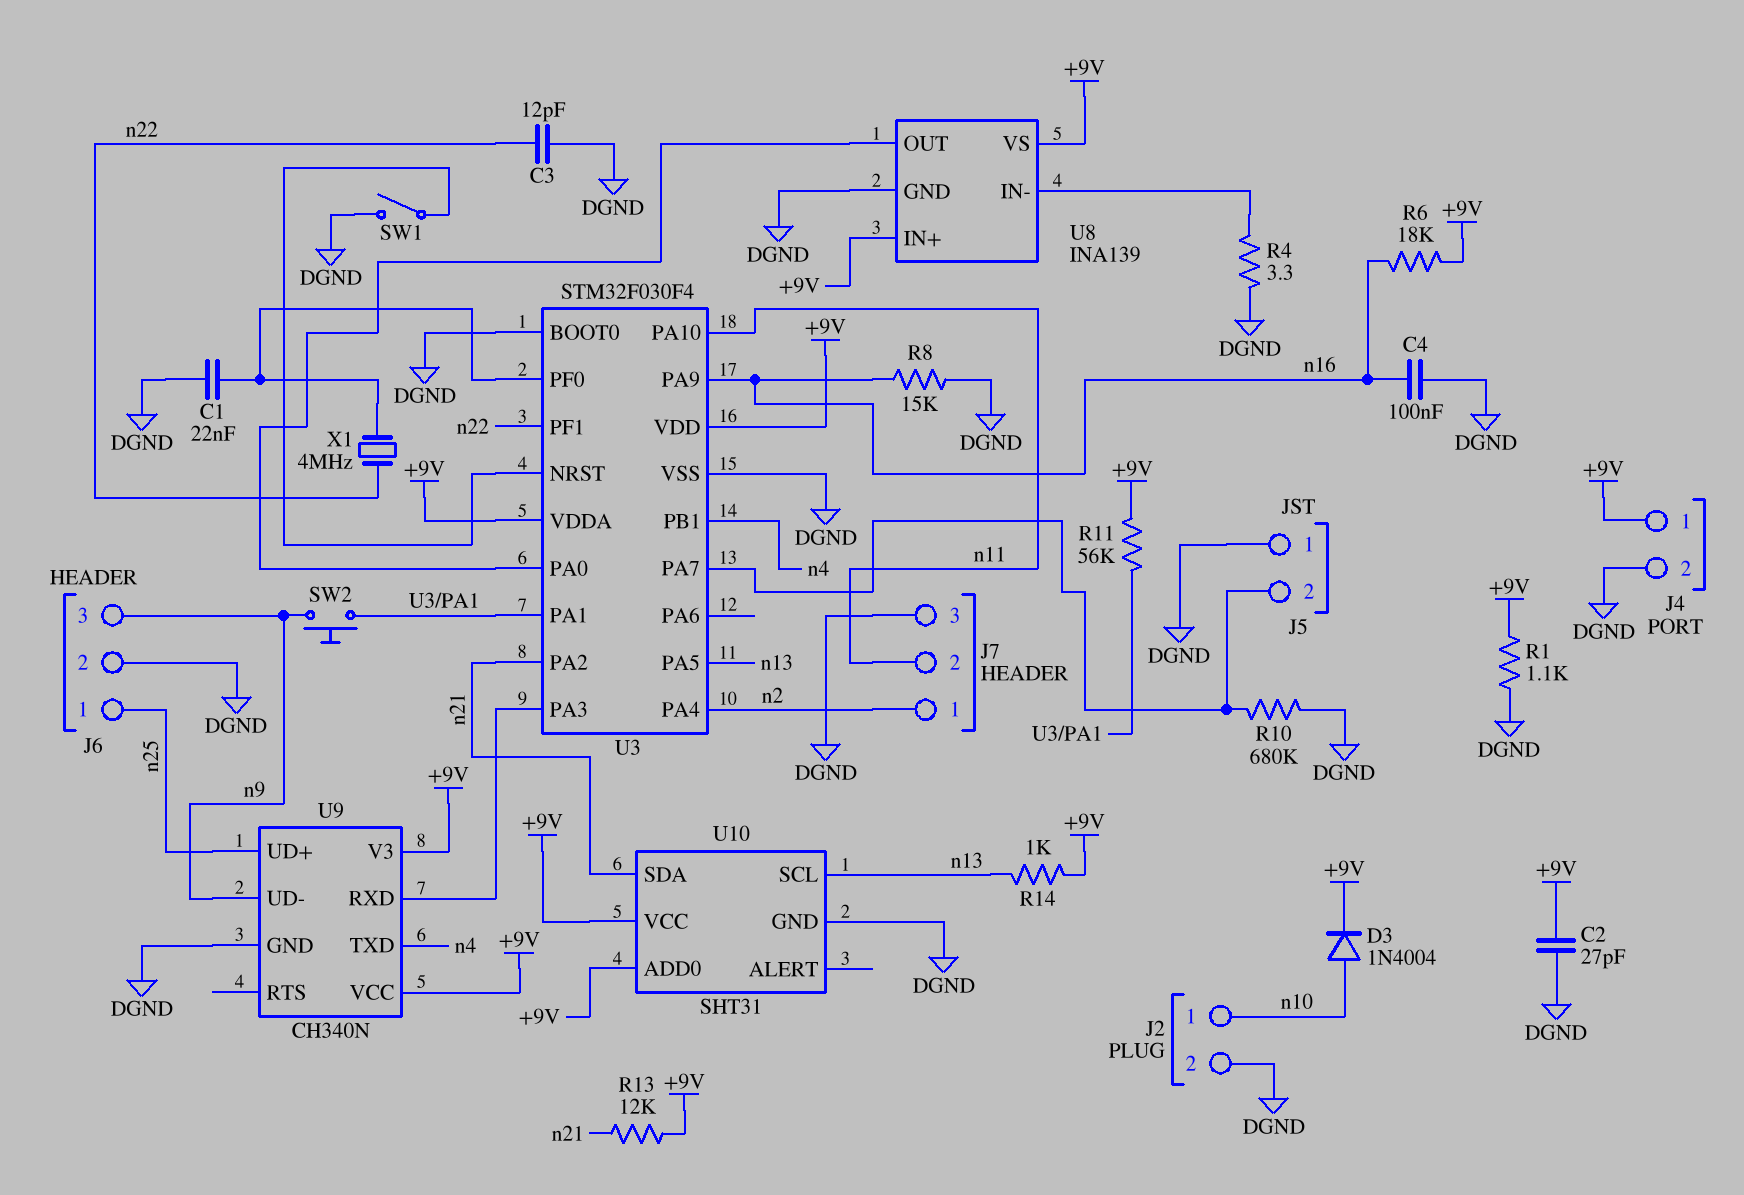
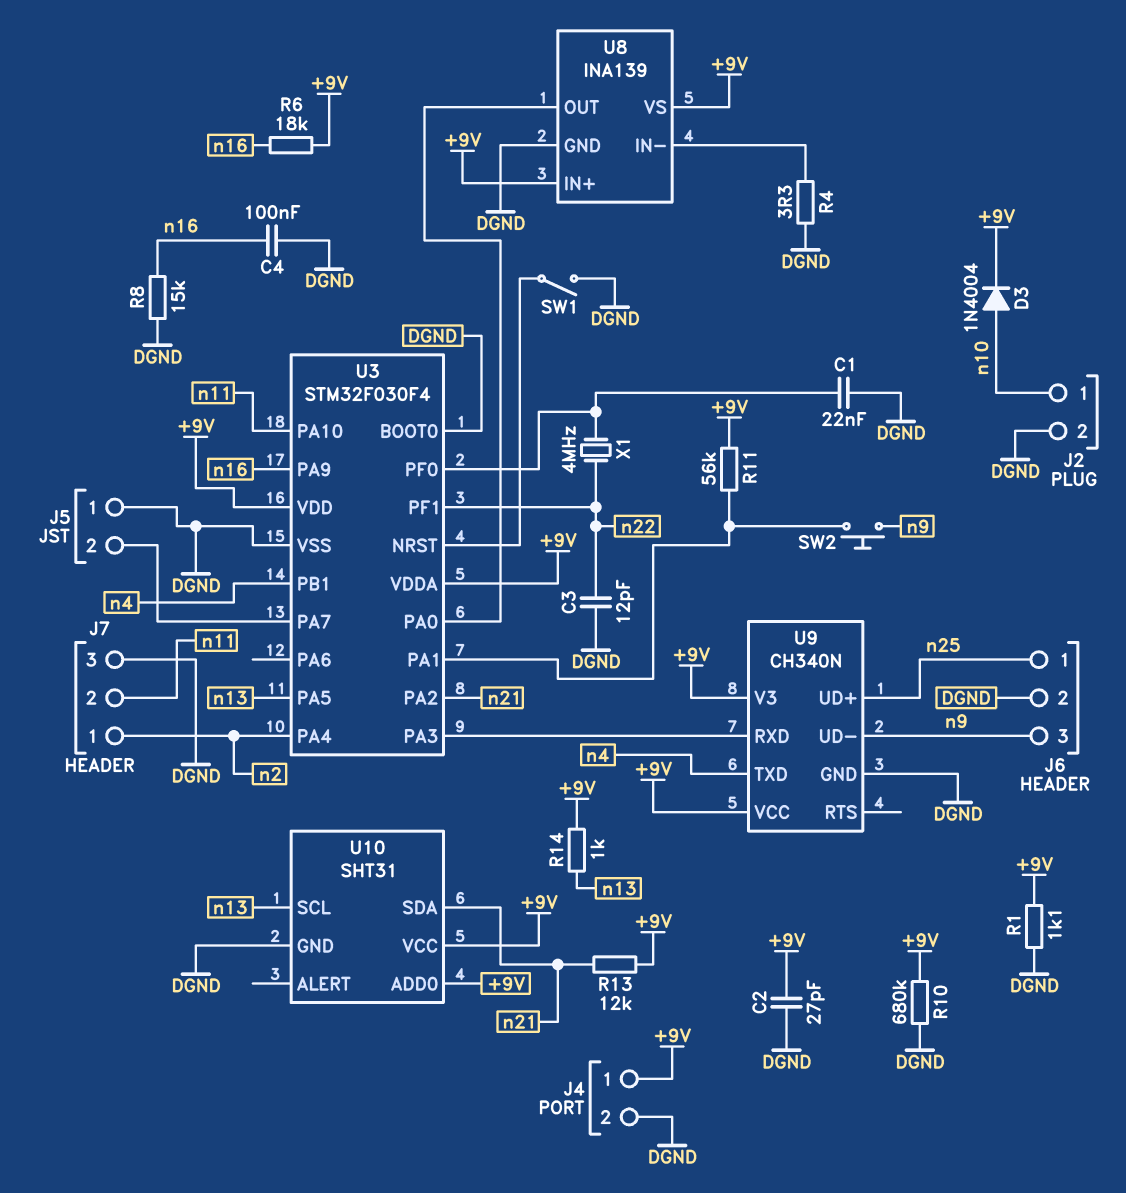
R10: 680k (DGND, J5/2) -> 680k (+9V, DGND)

